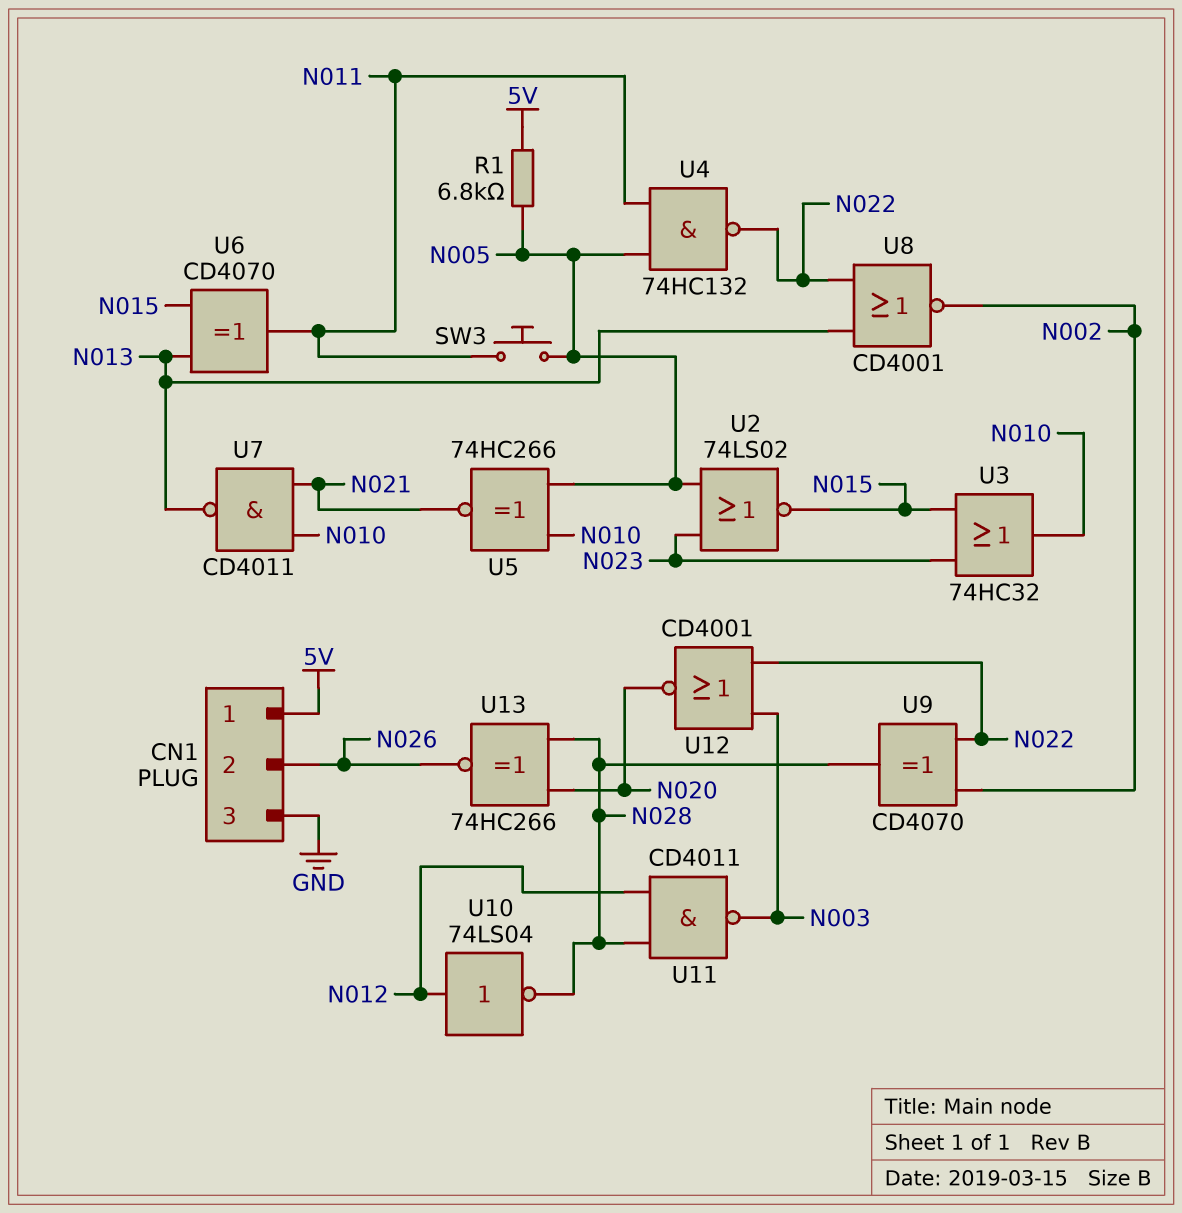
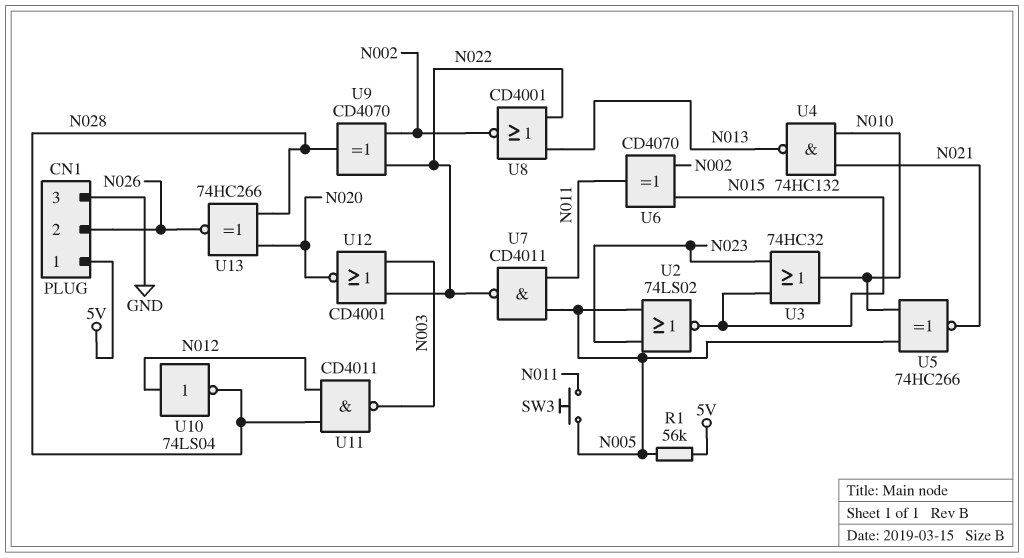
R1: 6.8k (5V, N005) -> 56k (5V, N005)
U4: NAND 74HC132 (in N005, in N011, out N022) -> NAND 74HC132 (in N010, in N021, out N013)
U6: XOR CD4070 (in N013, in N015, out N011) -> XOR CD4070 (in N002, in N015, out N011)
U7: NAND CD4011 (in N010, in N021, out N013) -> NAND CD4011 (in N005, in N011, out N022)

